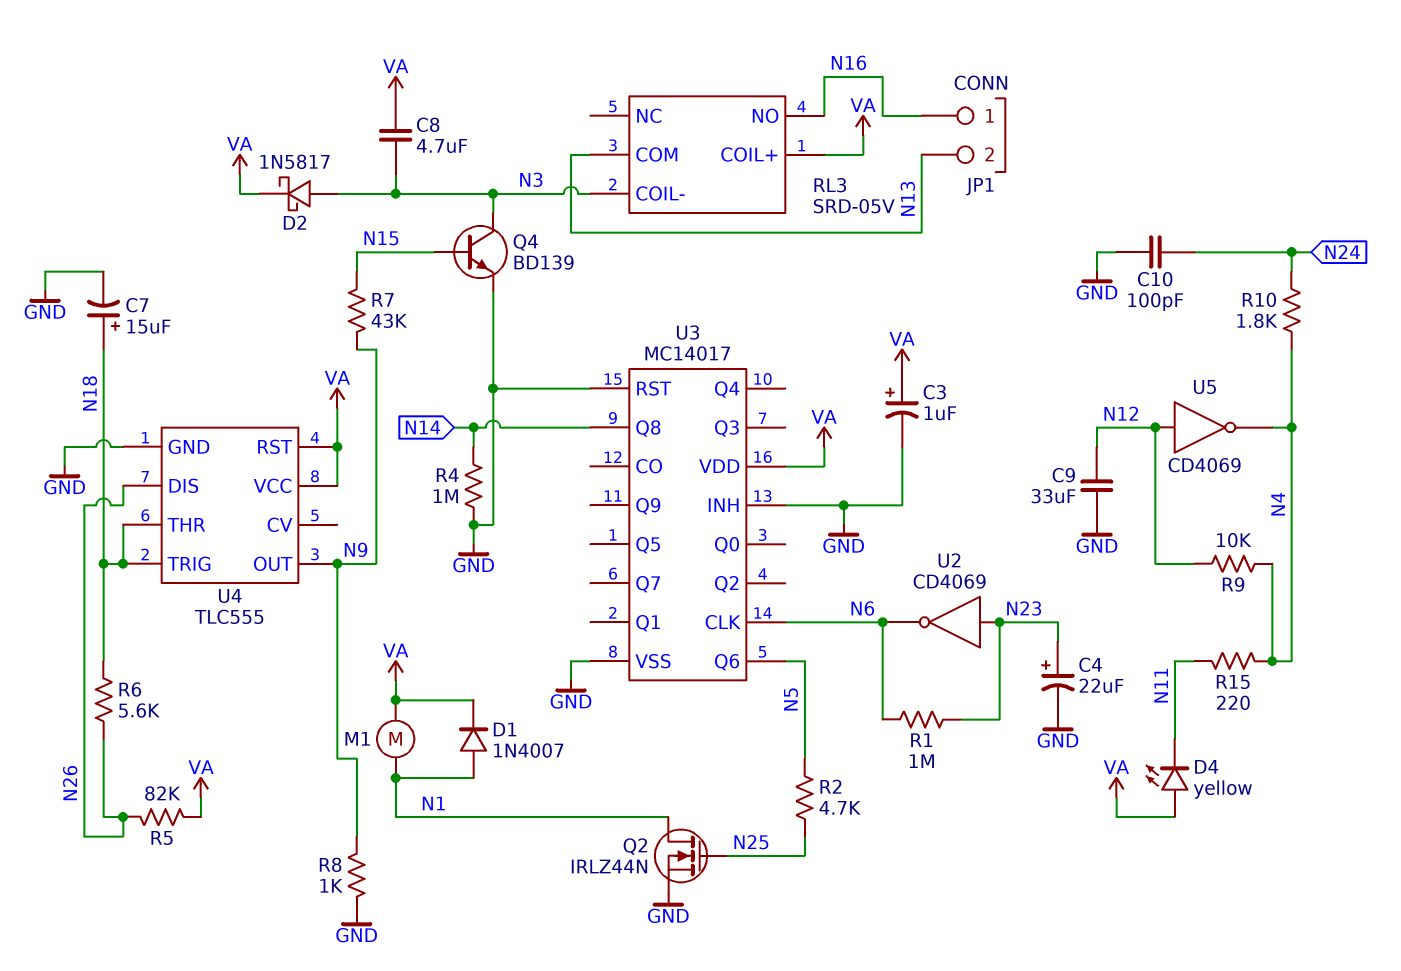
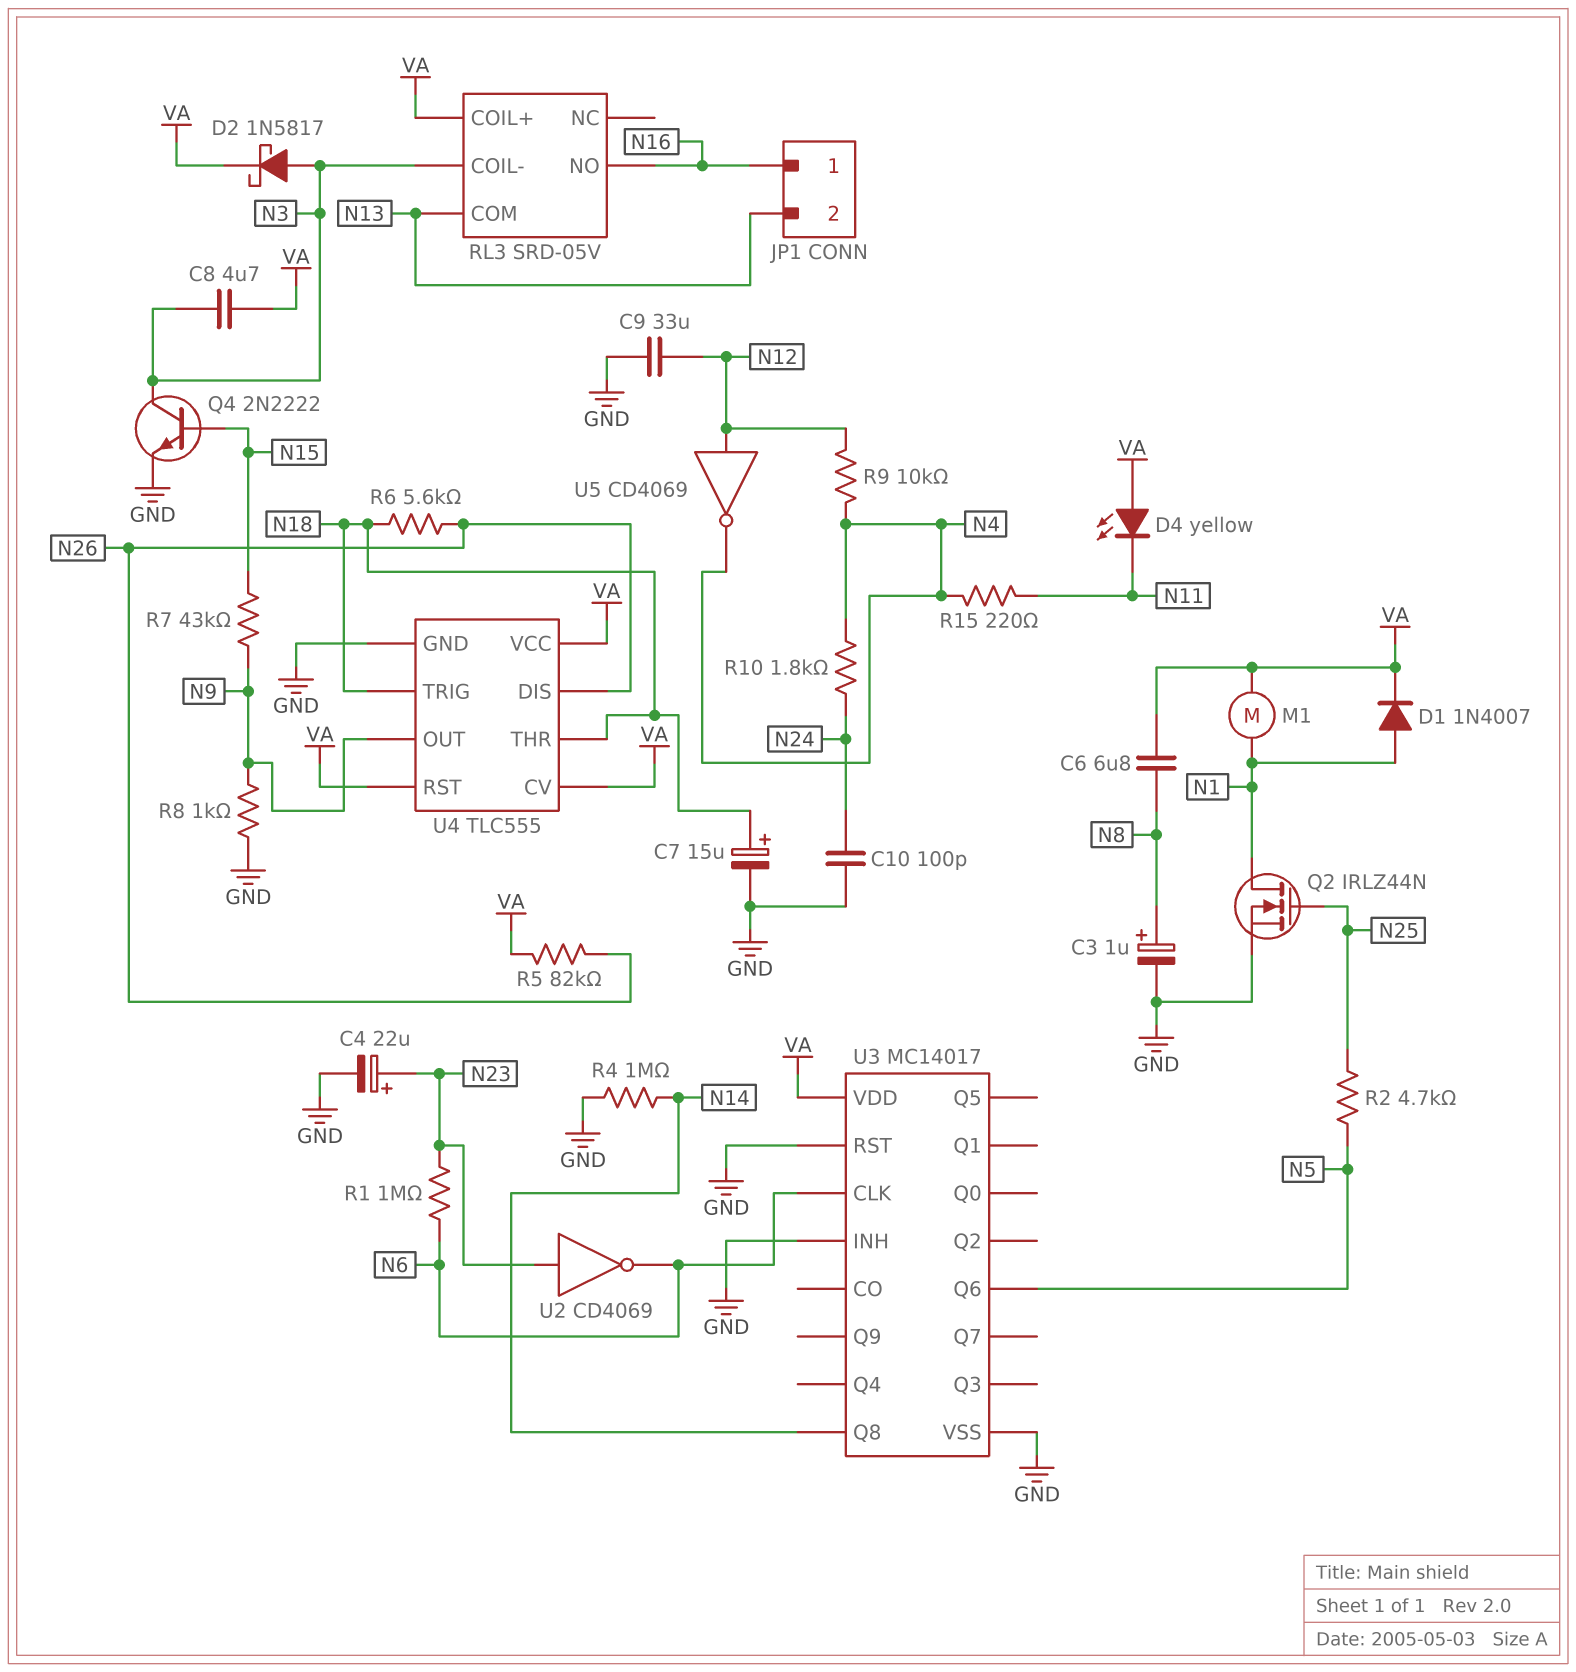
C3: 1uF (plus VA, minus GND) -> 1uF (plus N8, minus GND)
C6: none -> 6.8uF (N8, VA)
Q4: NPN BD139 (B N15, C N3, E GND) -> NPN 2N2222 (B N15, C N3, E GND)
U4 pin CV: none -> VA

